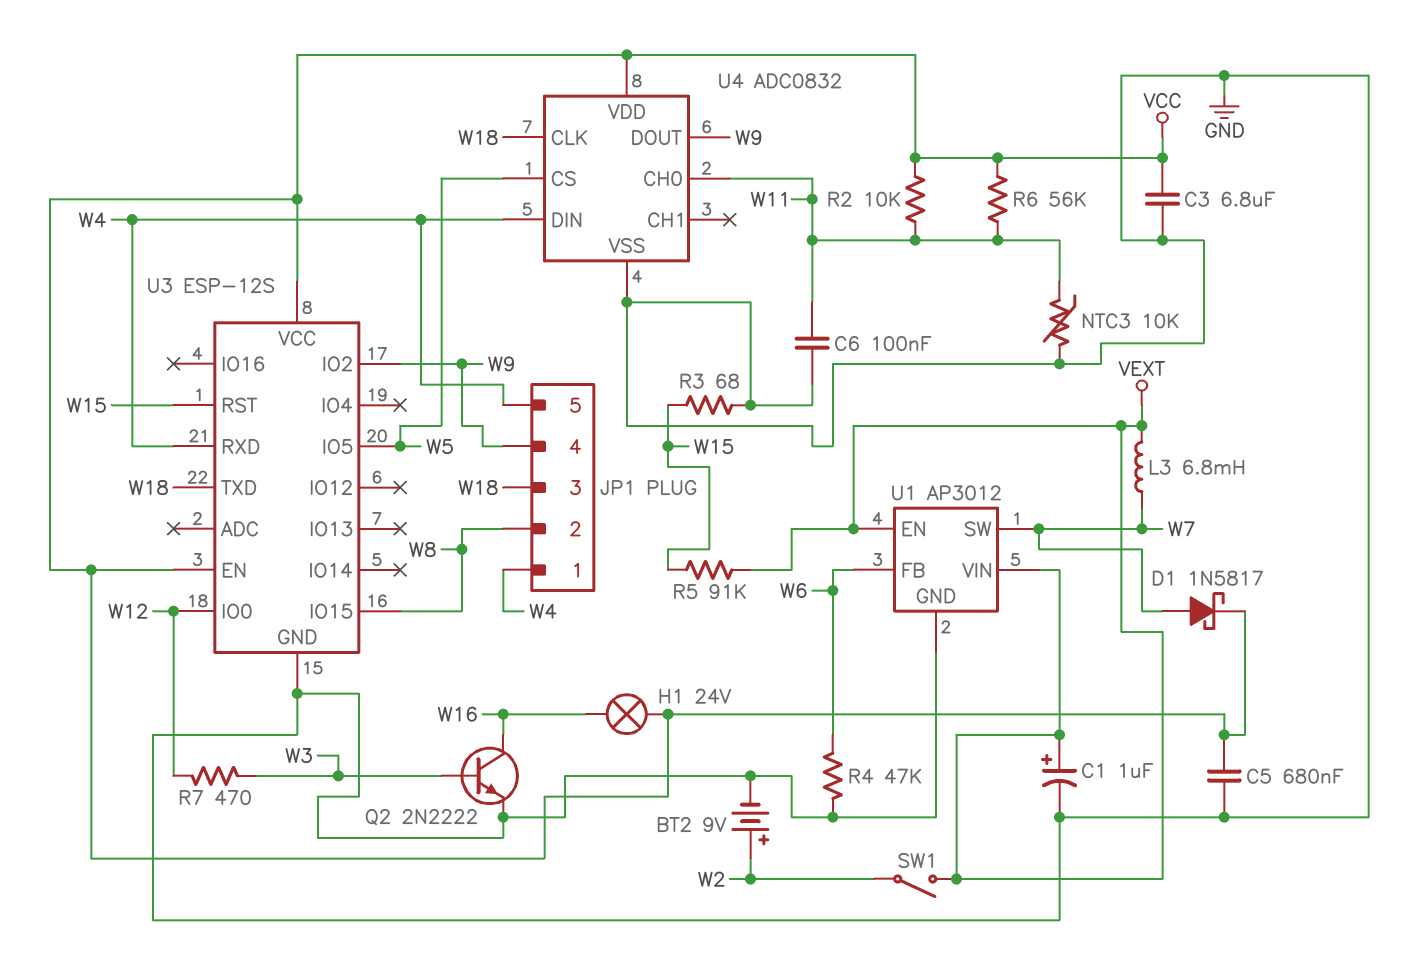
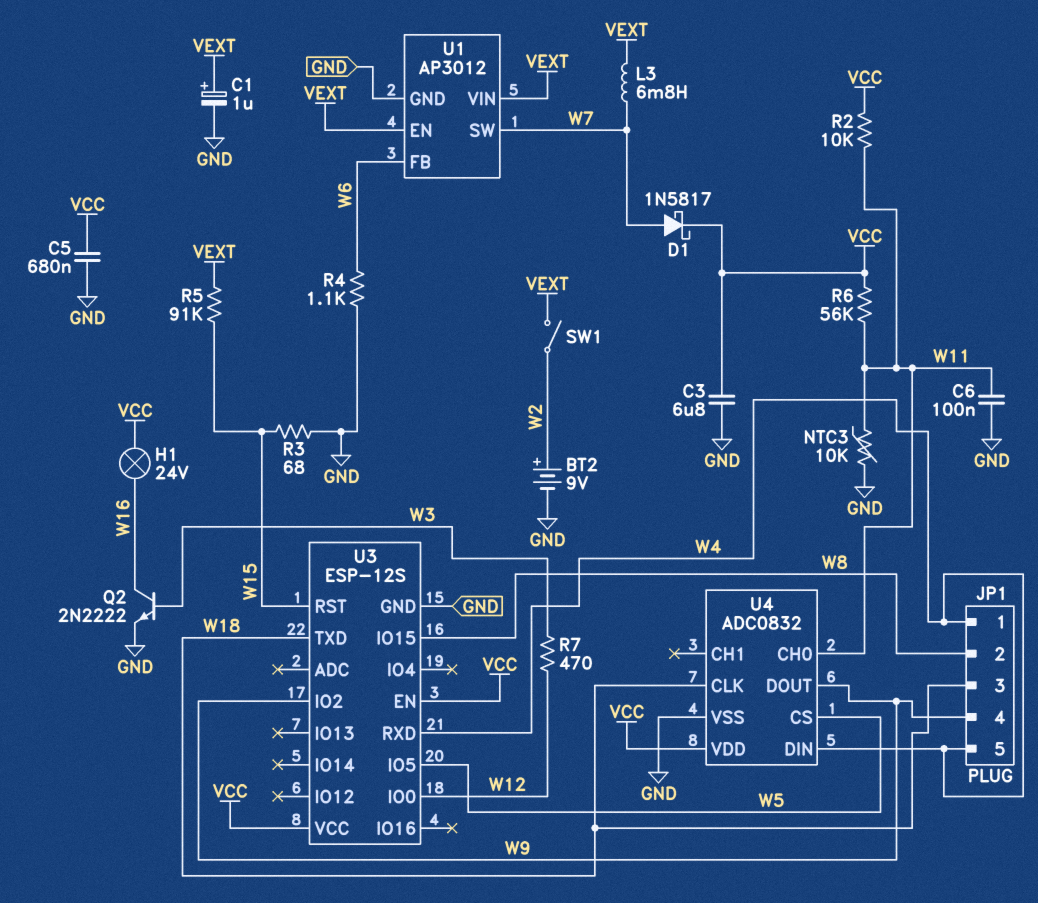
R4: 47k (GND, W6) -> 1.1k (GND, W6)

